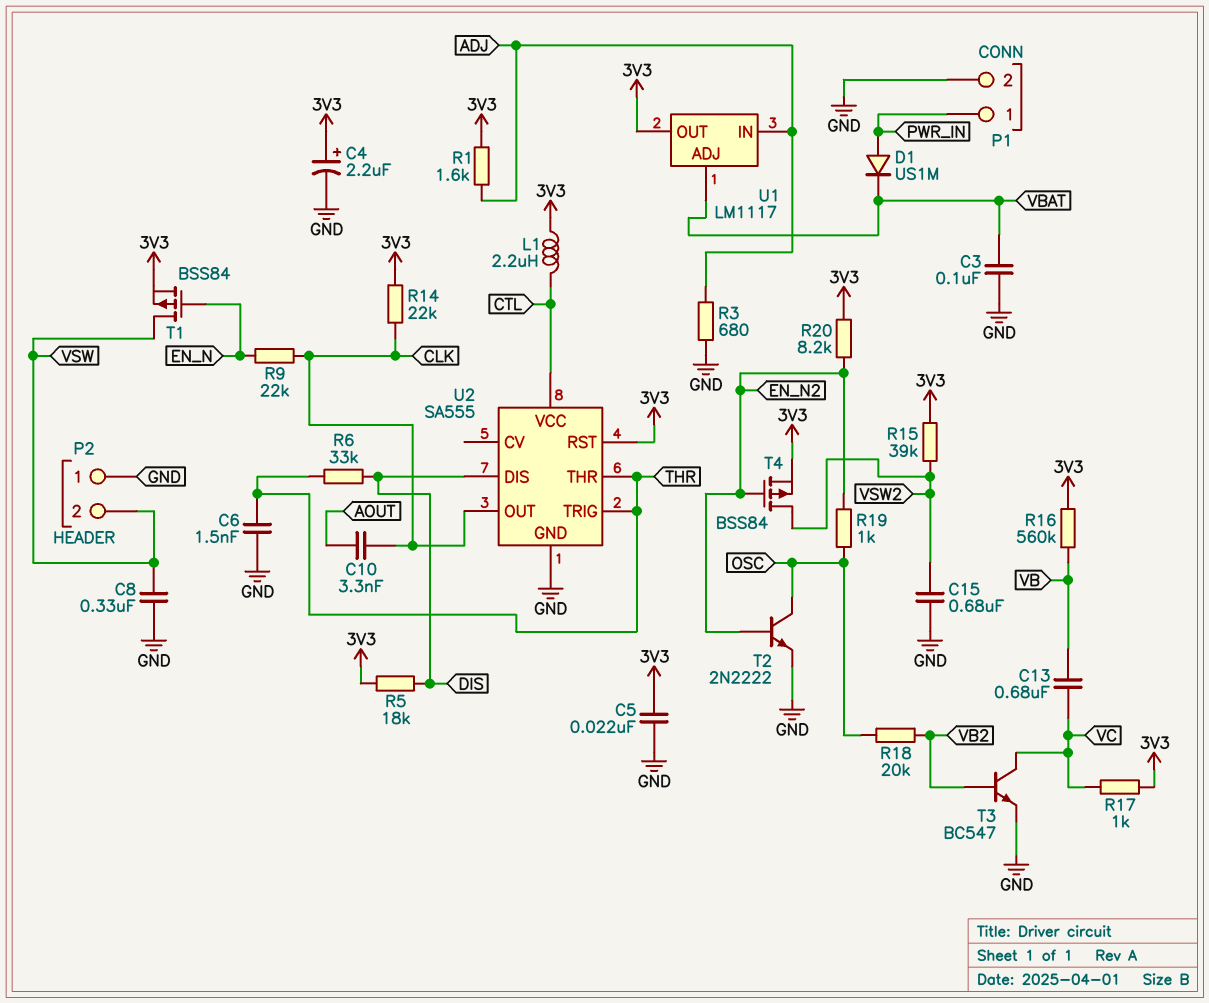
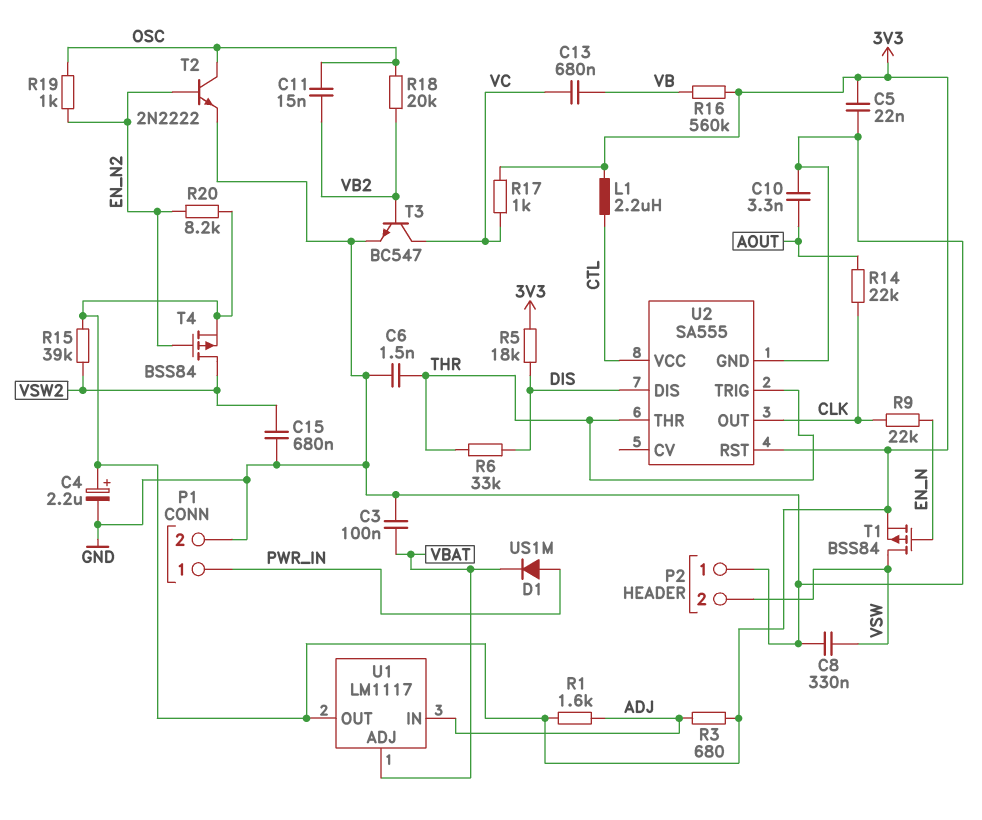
C10: 3.3nF (AOUT, CLK) -> 3.3nF (AOUT, GND)
C11: none -> 15nF (OSC, VB2)
R3: 680 (ADJ, GND) -> 680 (3V3, ADJ)
R14: 22k (3V3, CLK) -> 22k (AOUT, CLK)

